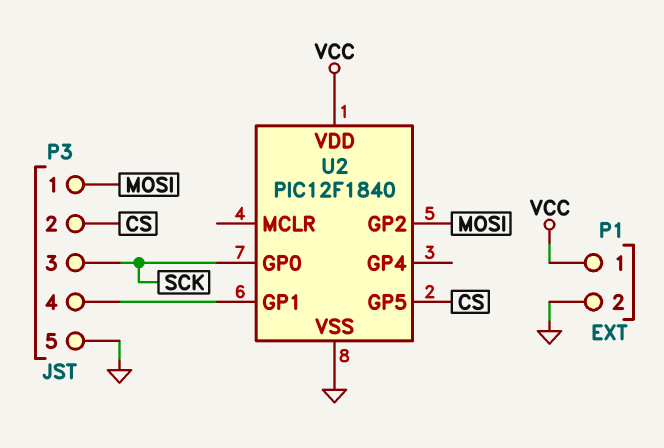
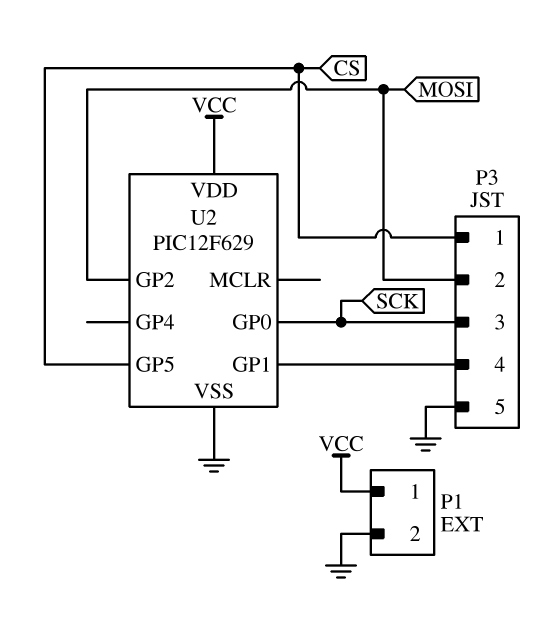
P3 pin 1: MOSI -> CS
P3 pin 2: CS -> MOSI
U2: PIC12F1840 -> PIC12F629

